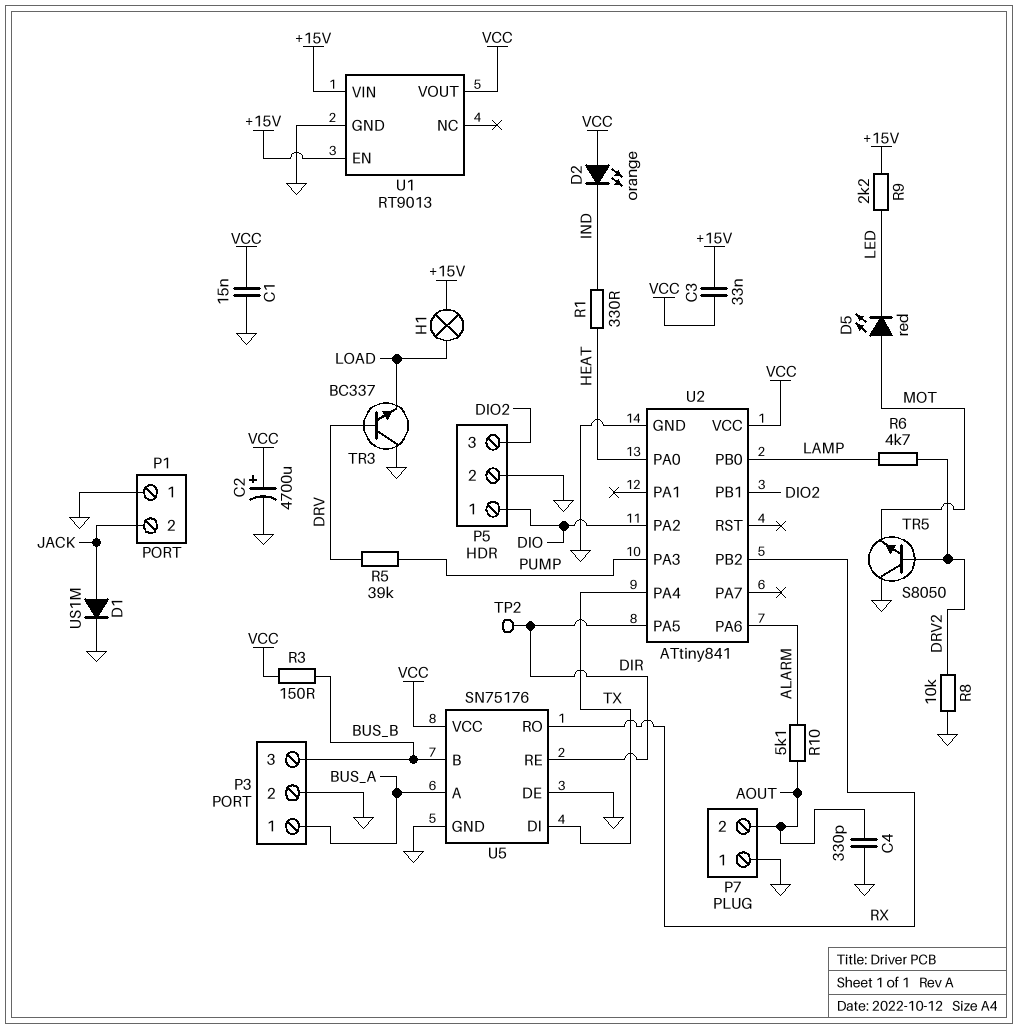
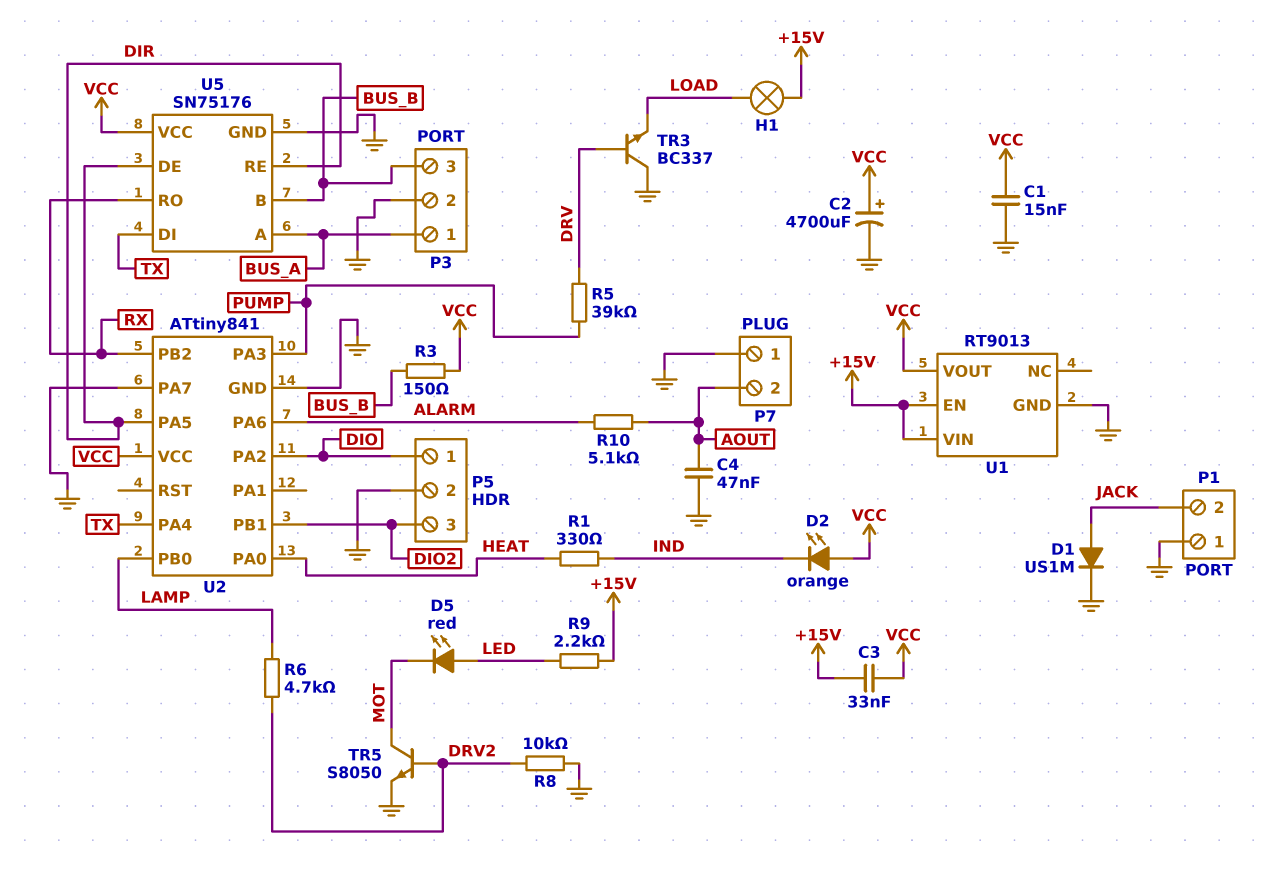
C4: 330pF (AOUT, GND) -> 47nF (AOUT, GND)
D5: LED red (A MOT, K LED) -> LED red (A LED, K MOT)
TP2: test point (DIR) -> none
TR5: NPN S8050 (B DRV2, C GND, E MOT) -> NPN S8050 (B DRV2, C MOT, E GND)
U2 pin PA7: none -> GND
U5 pin DE: GND -> DIR

